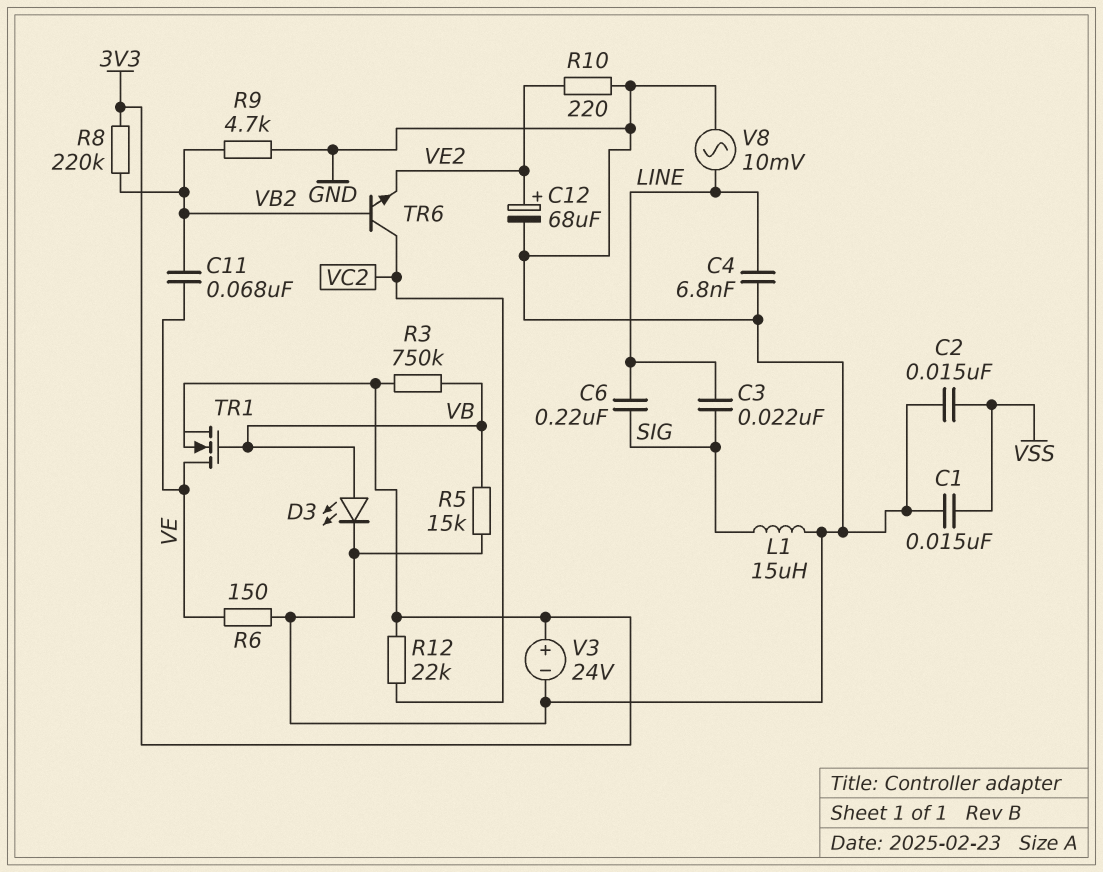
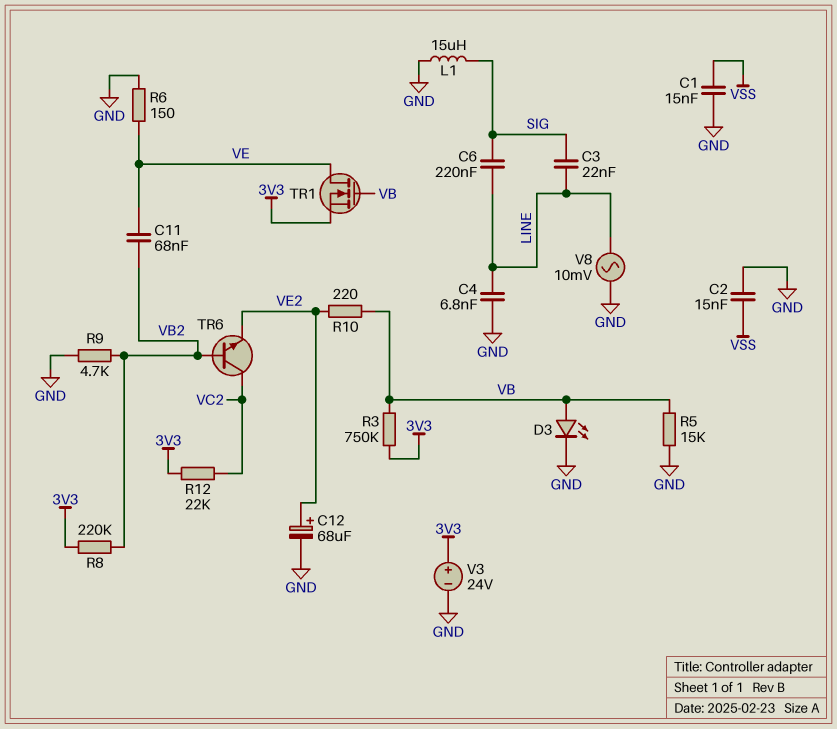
R10: 220 (GND, VE2) -> 220 (VB, VE2)

